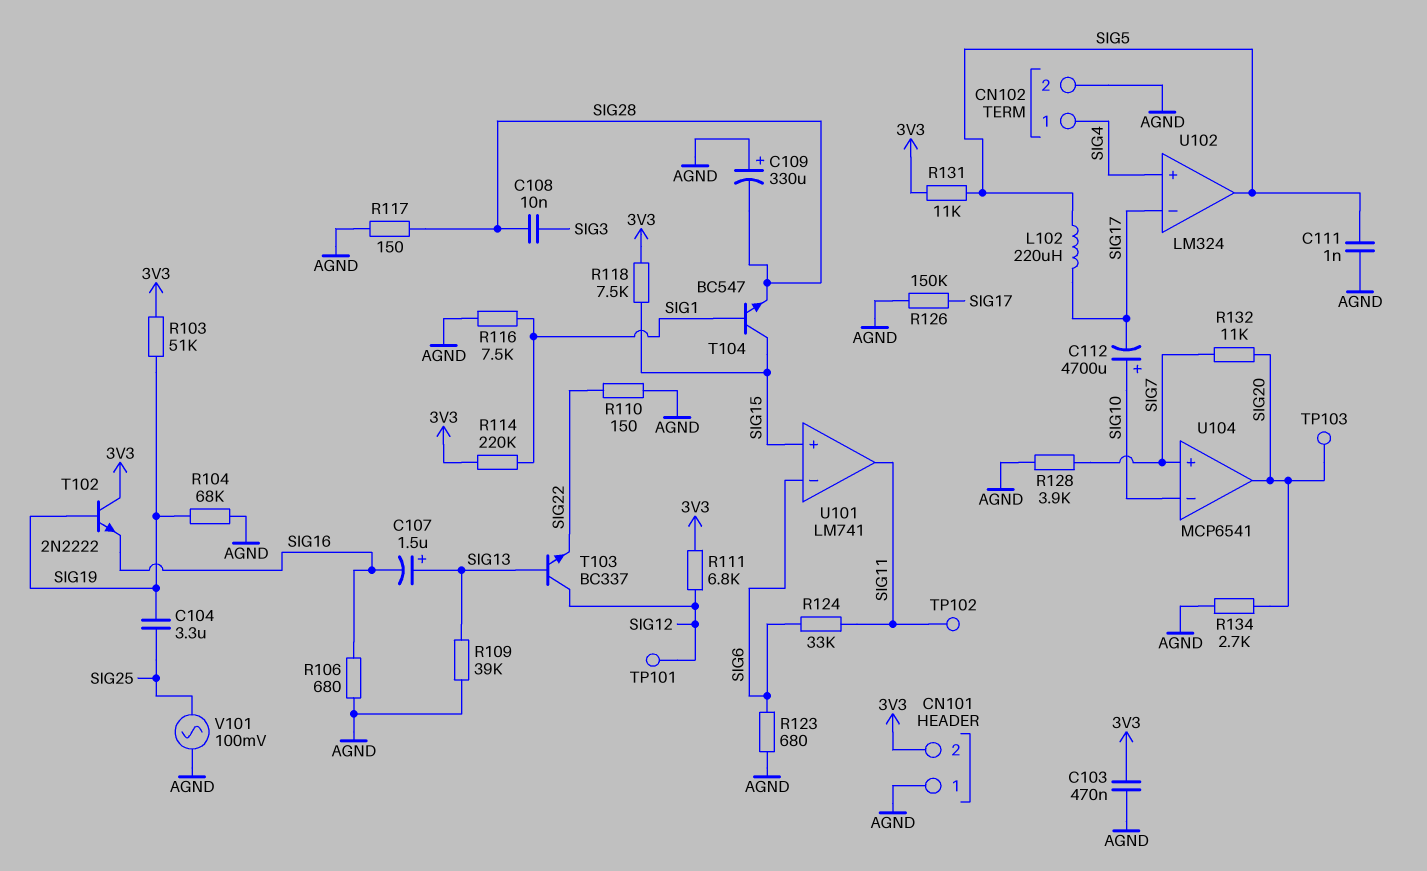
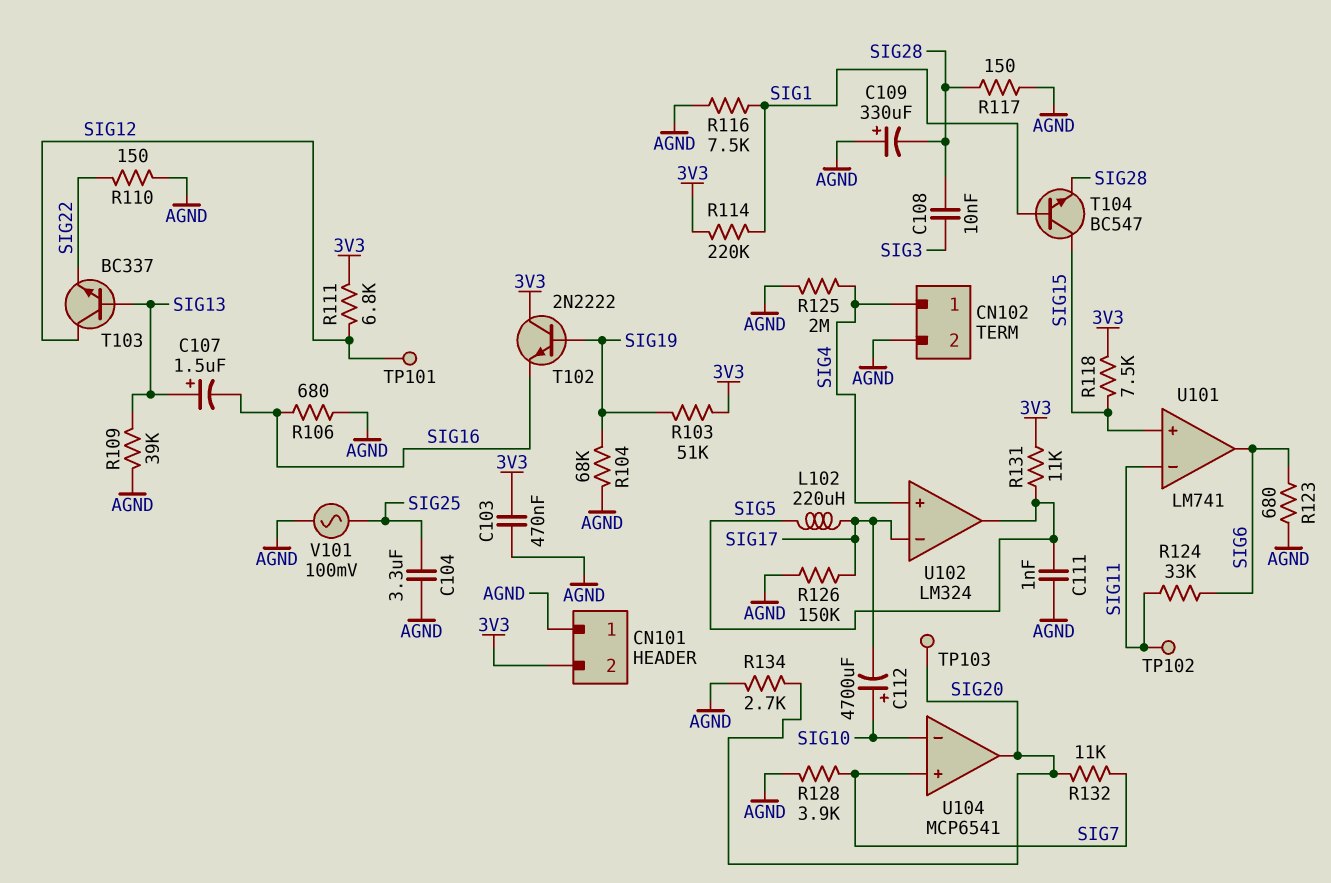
C104: 3.3uF (SIG19, SIG25) -> 3.3uF (AGND, SIG25)
R125: none -> 2M (AGND, SIG4)
U101 pin in-: SIG6 -> SIG11
U101 pin out: SIG11 -> SIG6

